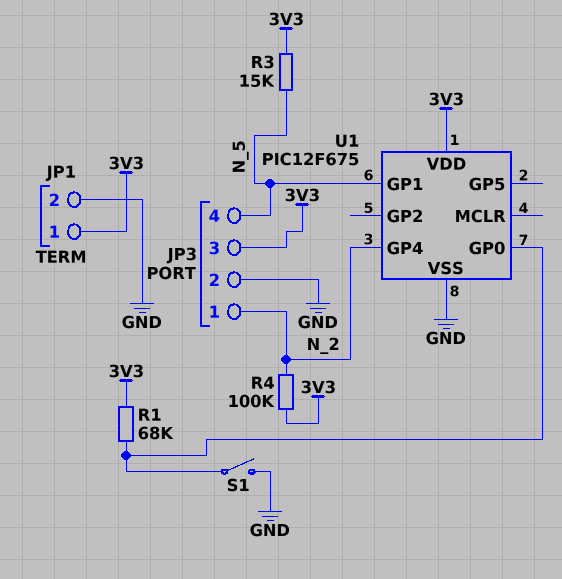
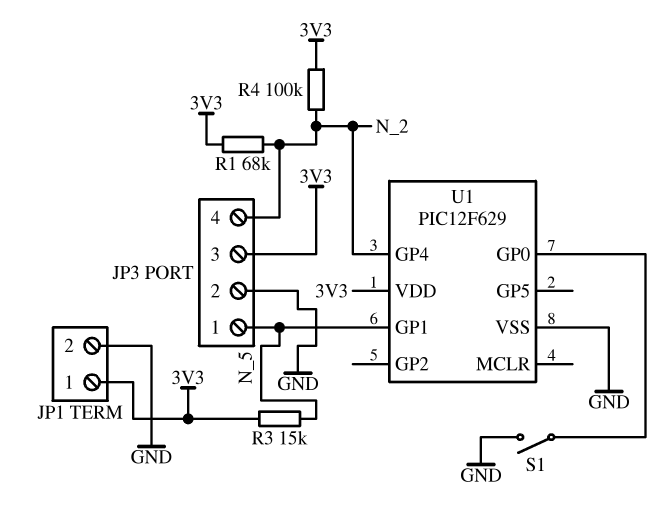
JP3 pin 1: N_2 -> N_5
JP3 pin 4: N_5 -> N_2
R1: 68k (3V3, U1/GP0) -> 68k (3V3, N_2)
U1: PIC12F675 -> PIC12F629

